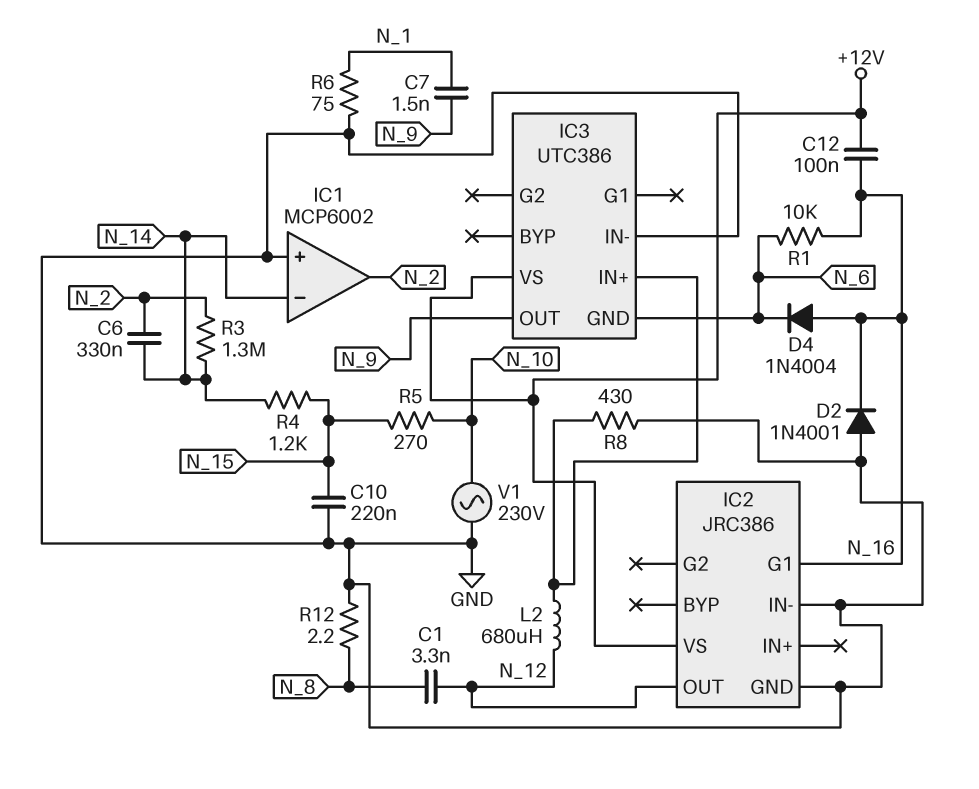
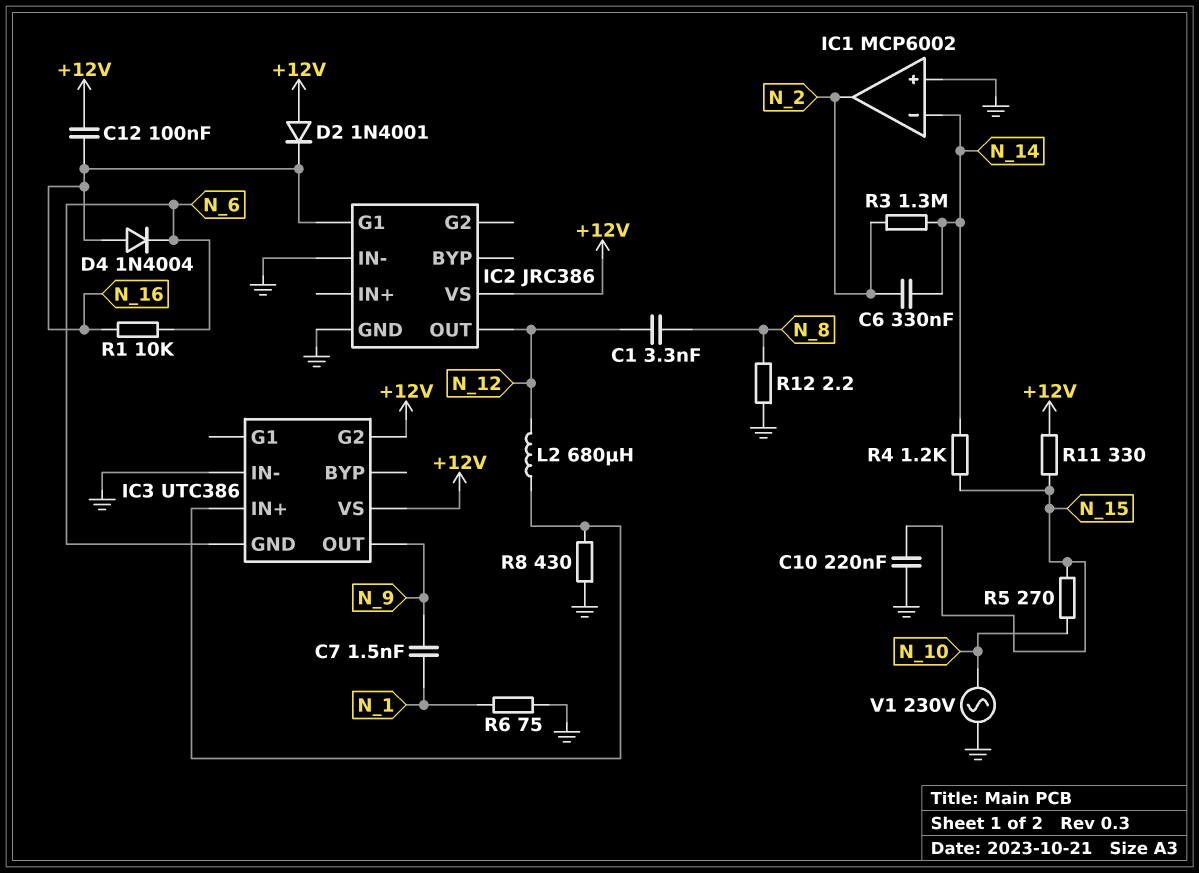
D2: diode 1N4001 (A GND, K N_16) -> diode 1N4001 (A +12V, K N_16)
IC3 pin G2: none -> +12V
R11: none -> 330 (+12V, N_15)

